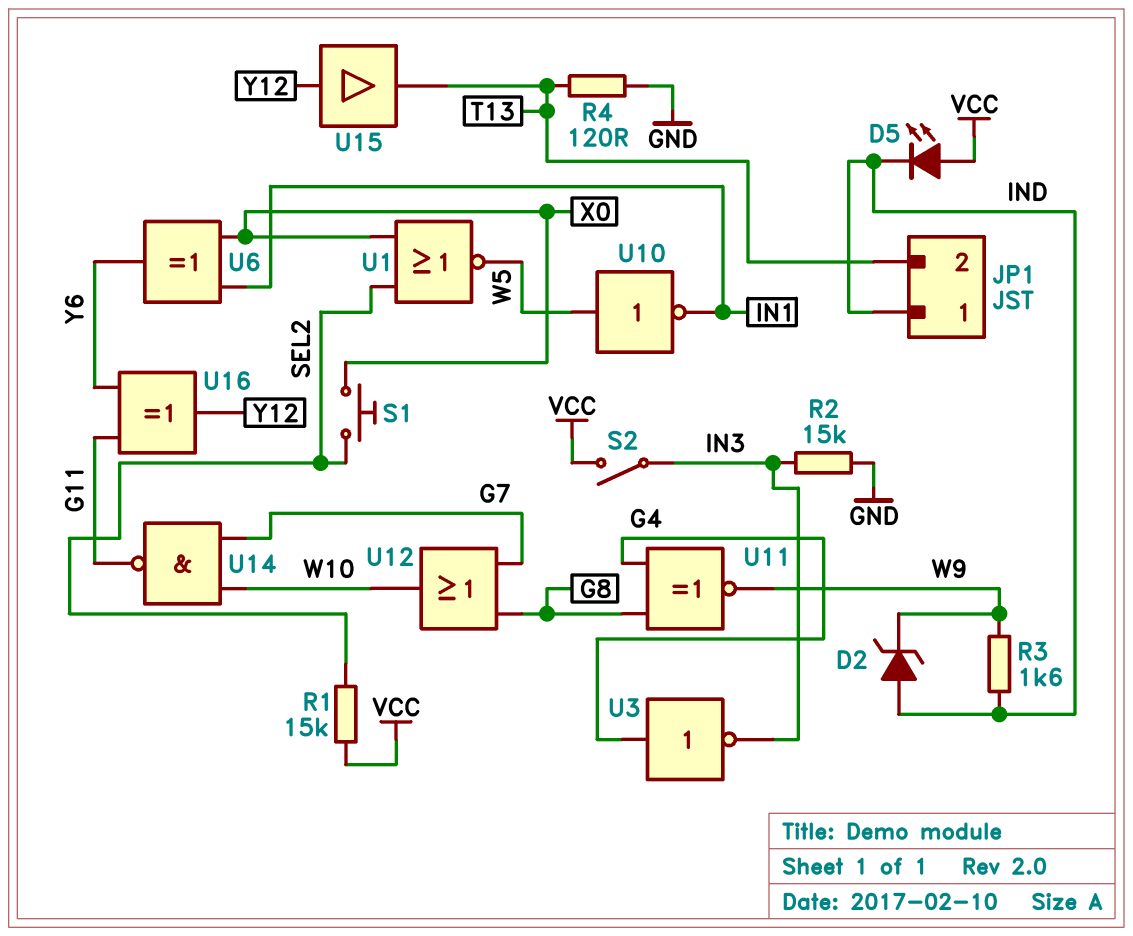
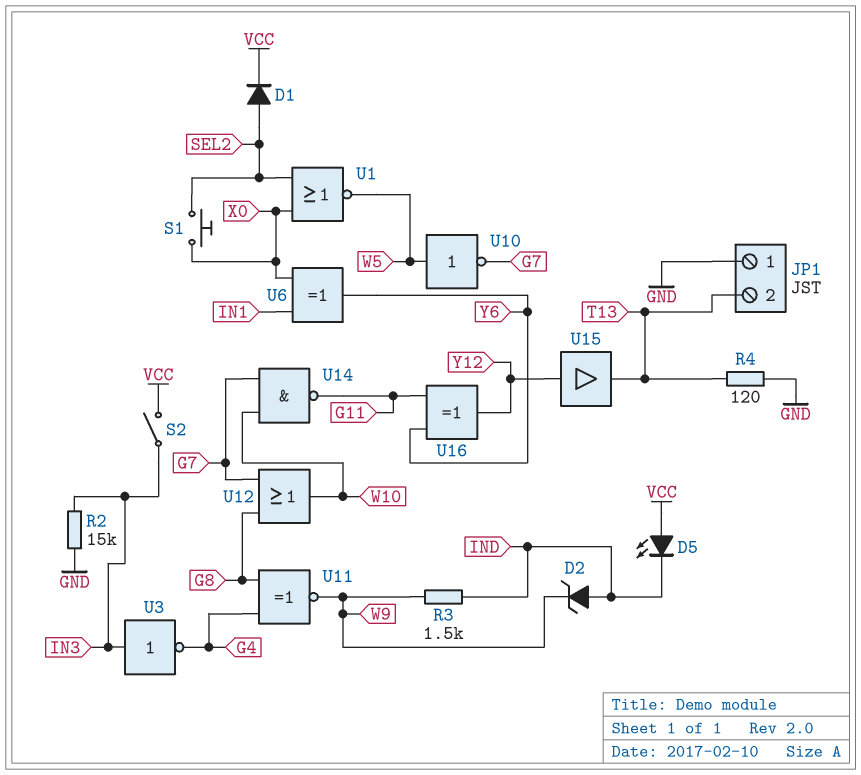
D1: none -> diode (A SEL2, K VCC)
JP1 pin 1: IND -> GND
R1: 15k (SEL2, VCC) -> none
R3: 1.6k (IND, W9) -> 1.5k (IND, W9)
U3: NOT (in G4, out IN3) -> NOT (in IN3, out G4)
U10: NOT (in W5, out IN1) -> NOT (in W5, out G7)

